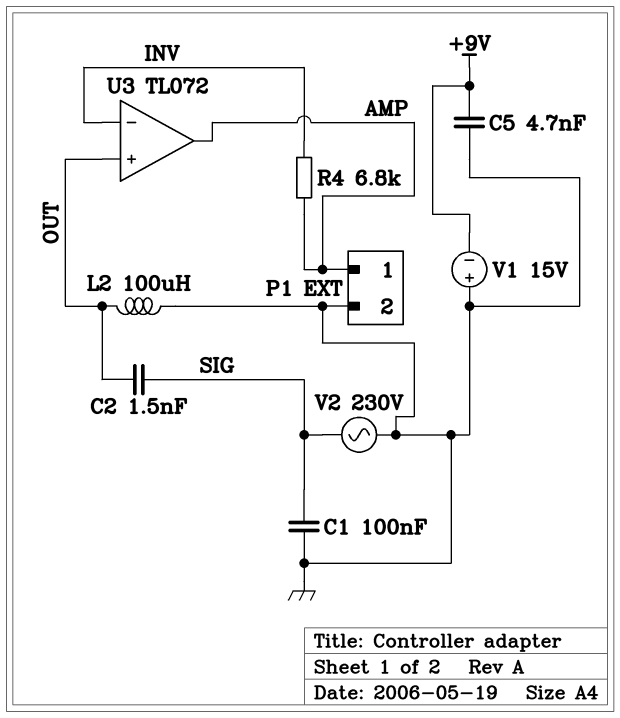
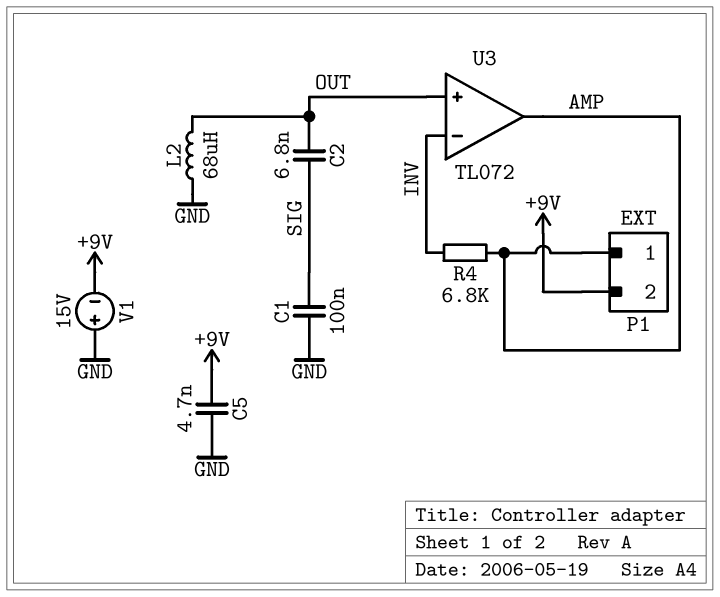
C2: 1.5nF (OUT, SIG) -> 6.8nF (OUT, SIG)
L2: 100uH (GND, OUT) -> 68uH (GND, OUT)
P1 pin 2: GND -> +9V
V2: AC 230V (GND, SIG) -> none

